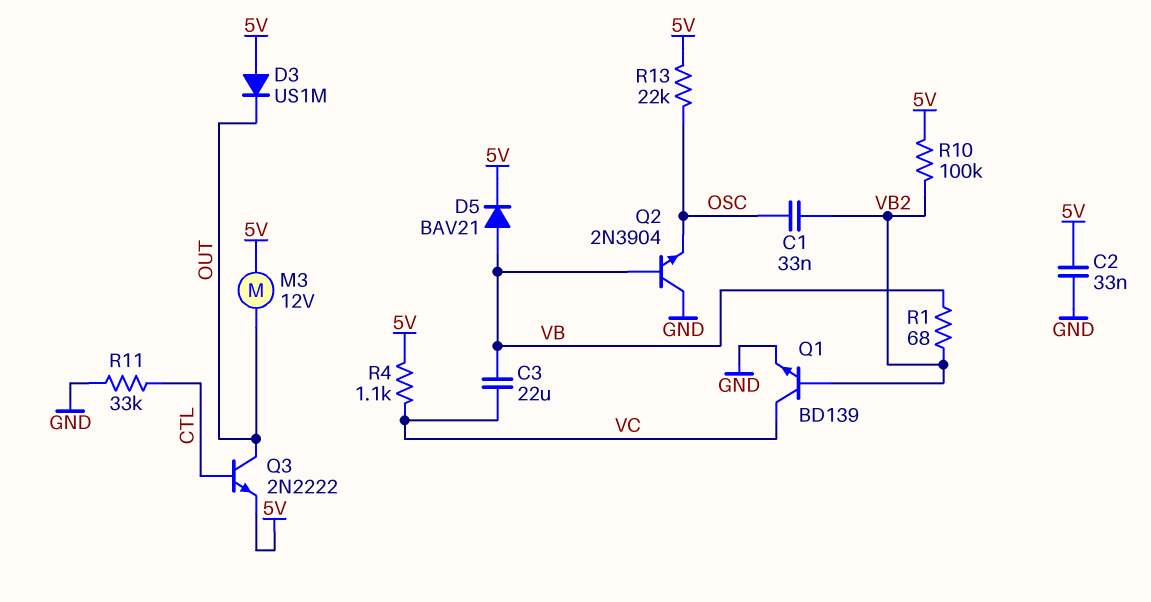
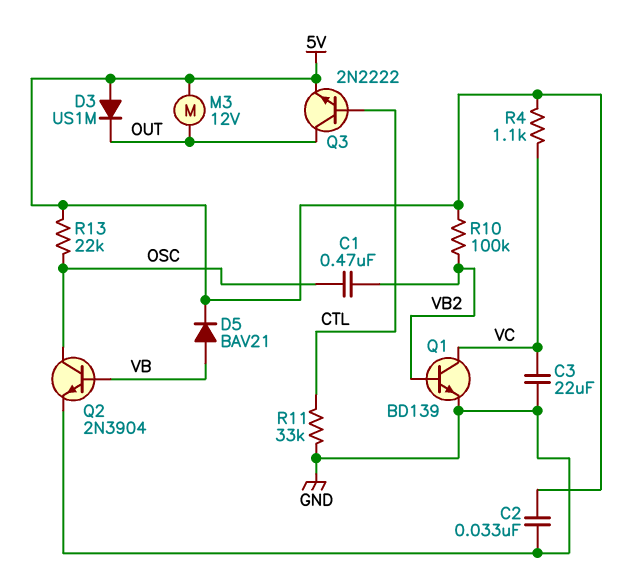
C1: 33nF (OSC, VB2) -> 470nF (OSC, VB2)
C3: 22uF (VB, VC) -> 22uF (GND, VC)
Q2: NPN 2N3904 (B VB, C GND, E OSC) -> NPN 2N3904 (B VB, C OSC, E GND)
R1: 68 (VB, VB2) -> none

